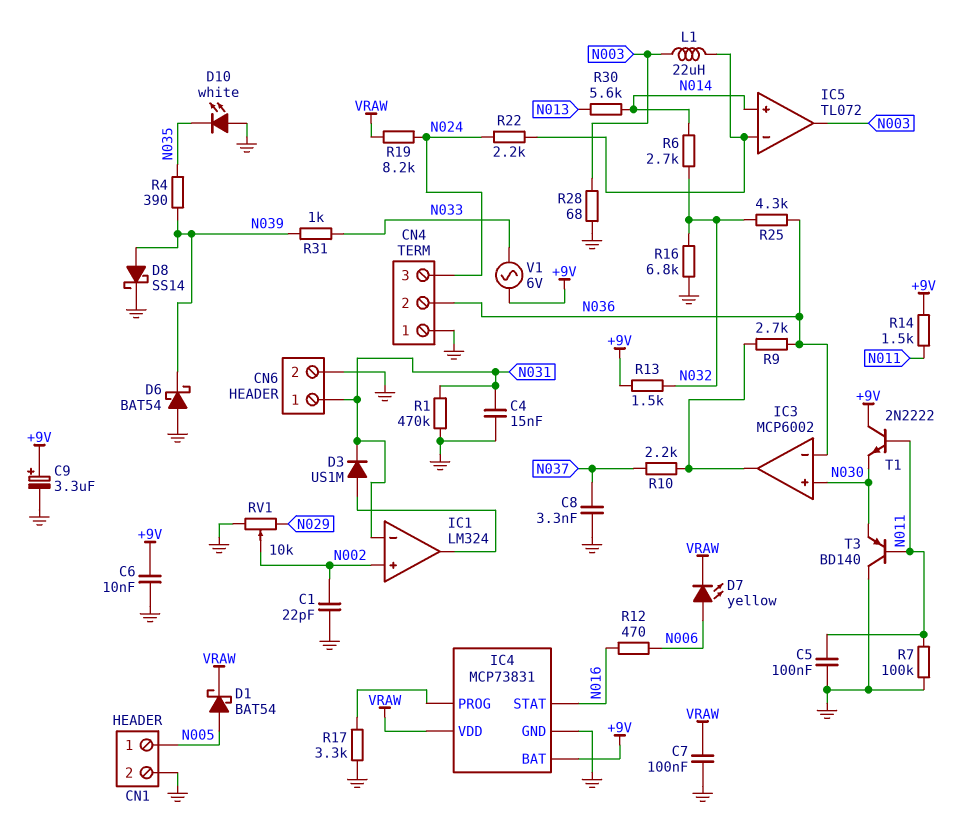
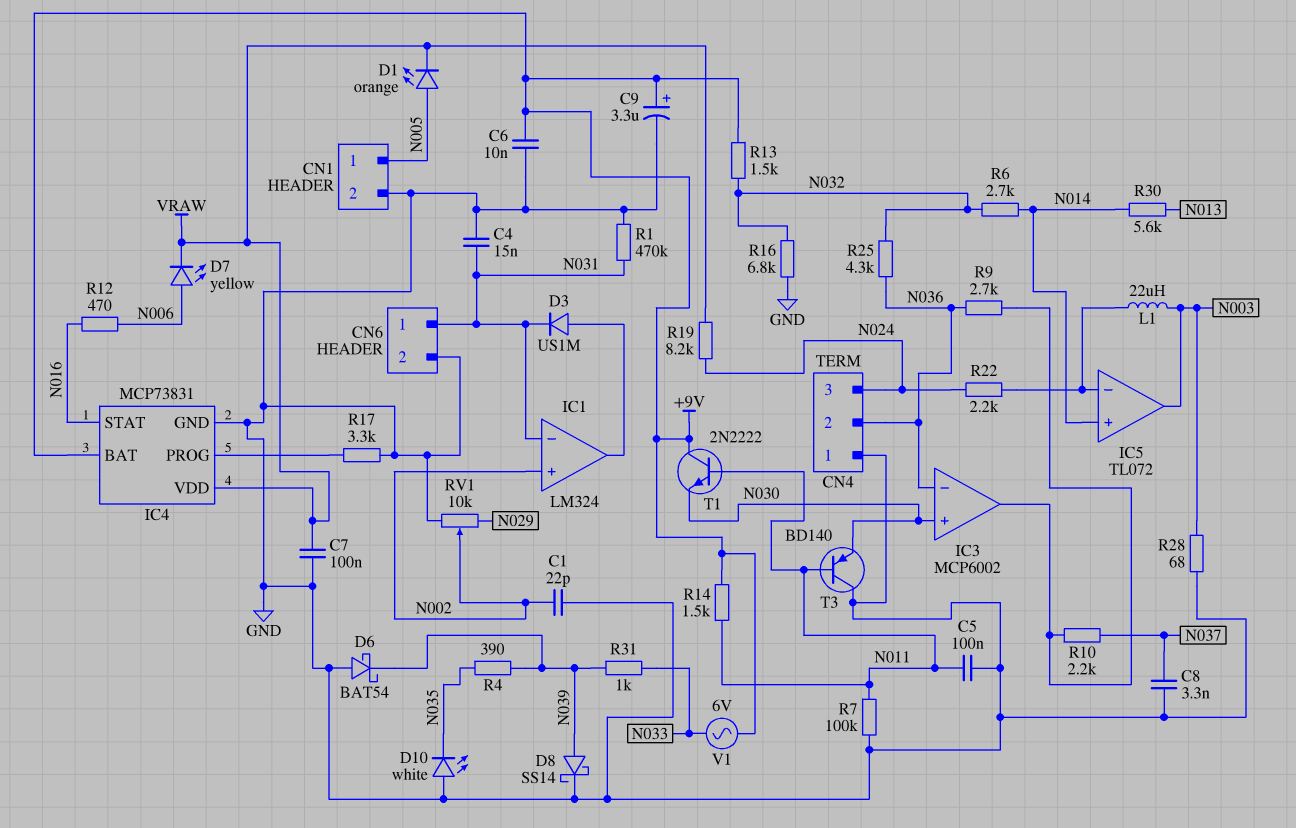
D1: schottky BAT54 (A N005, K VRAW) -> LED orange (A N005, K VRAW)

